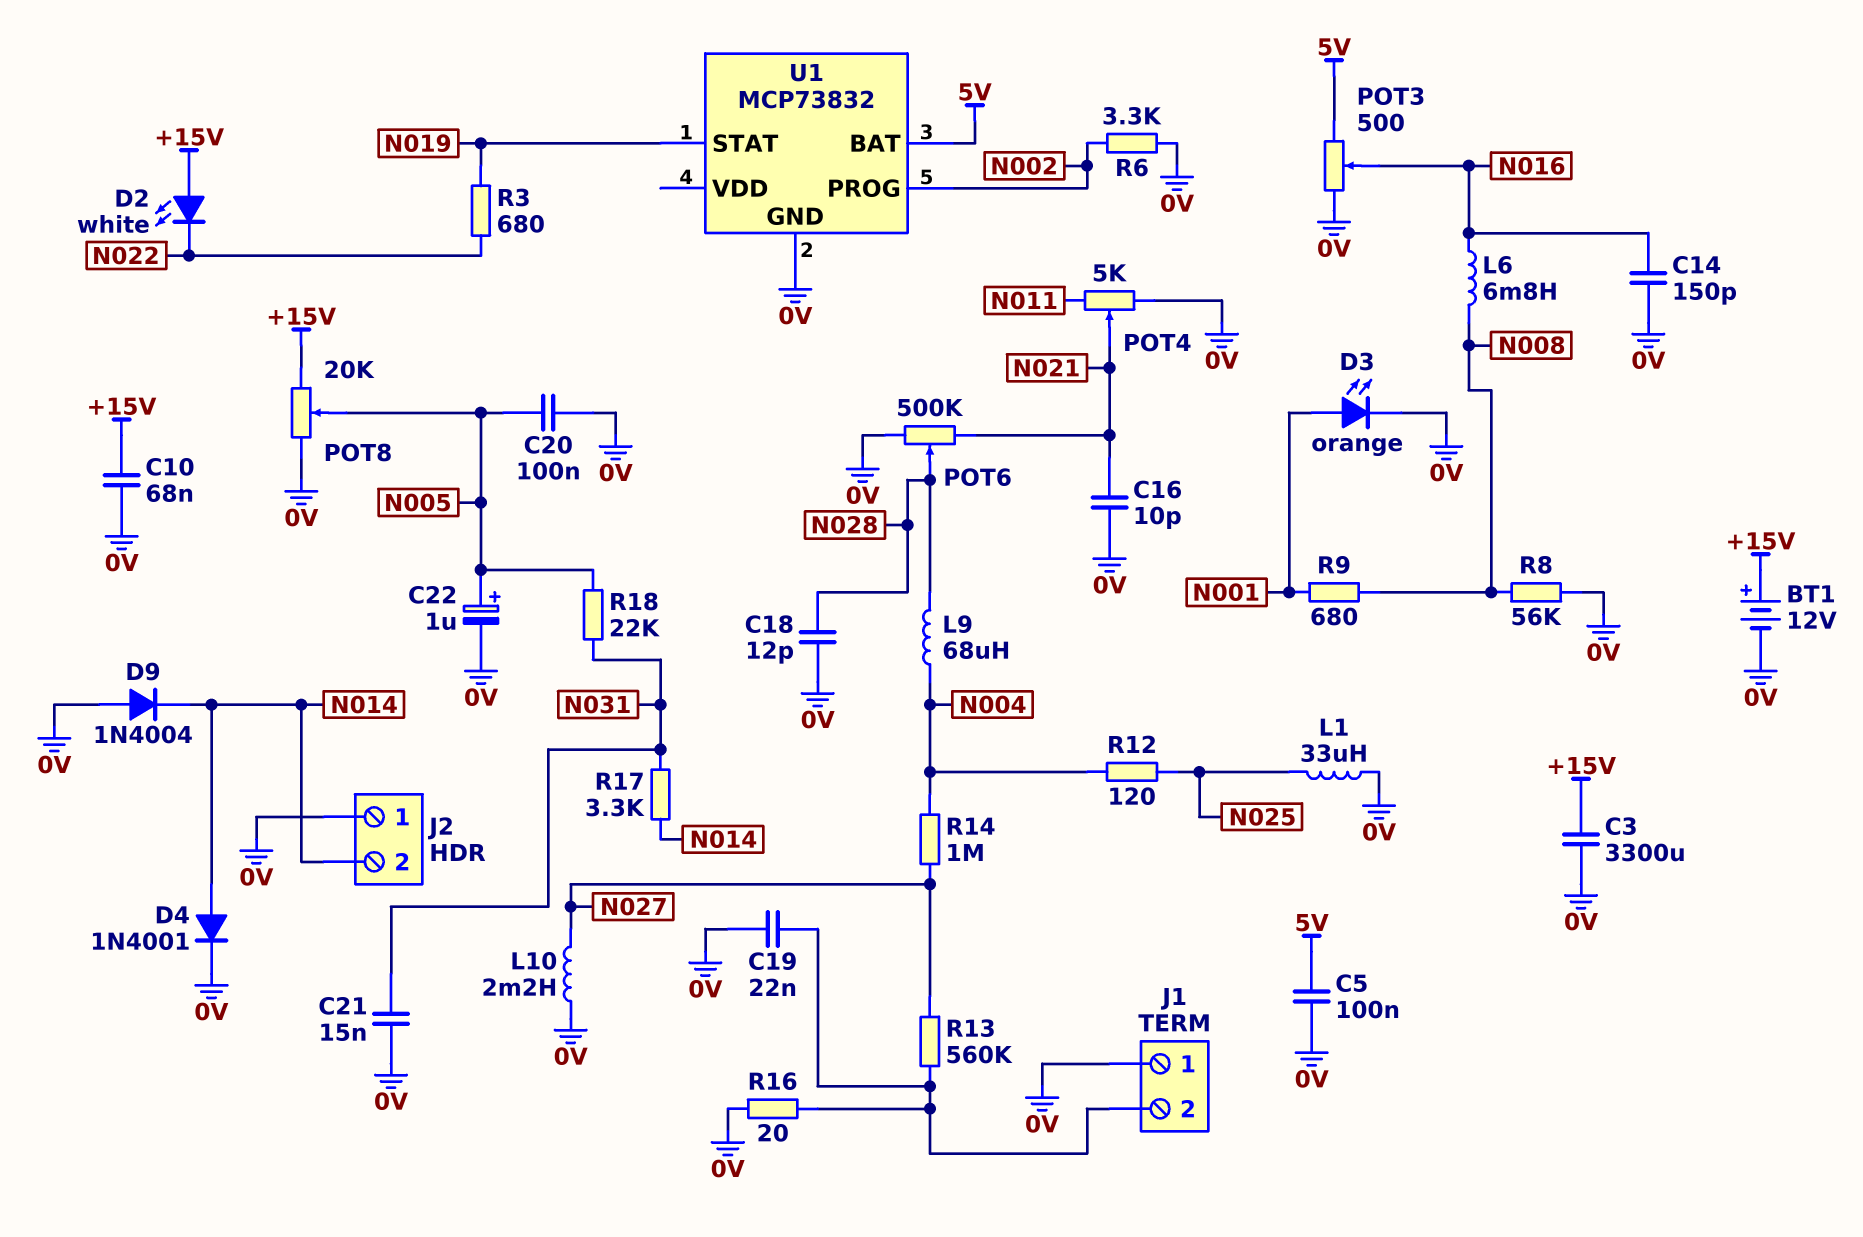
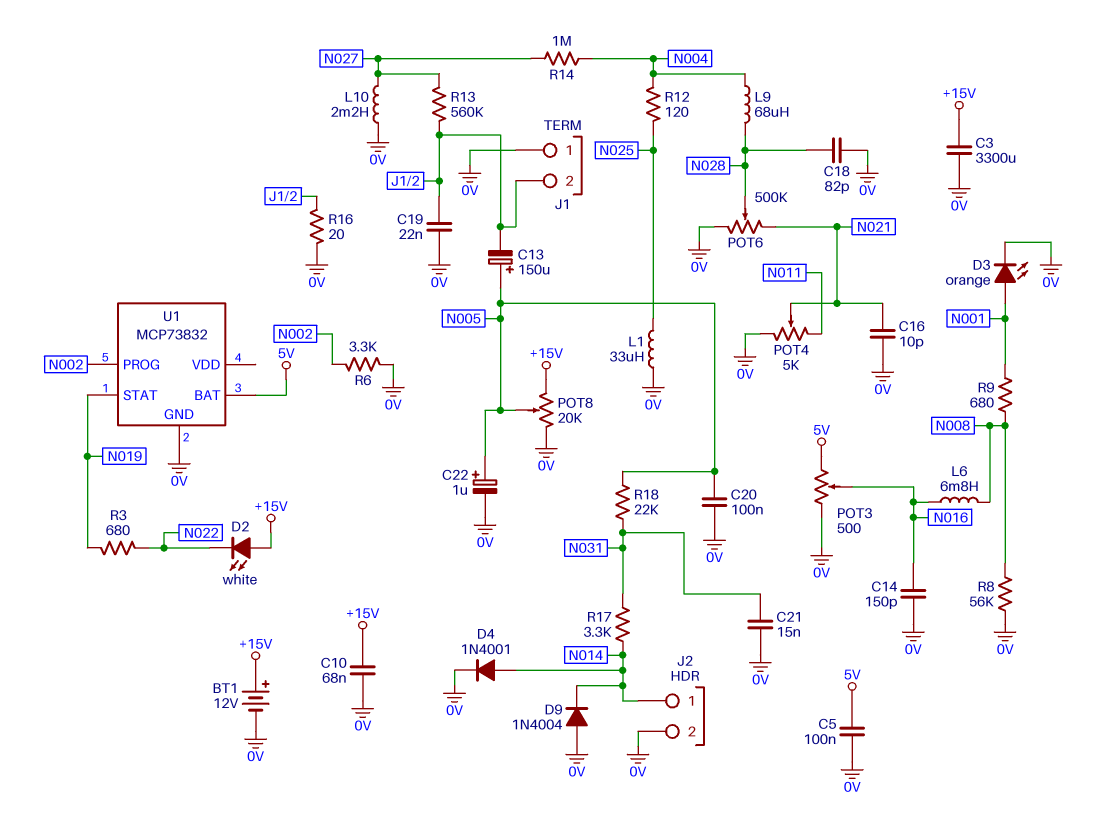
C13: none -> 150uF (plus N005, minus J1/2)
C18: 12pF (0V, N028) -> 82pF (0V, N028)
J2 pin 1: 0V -> N014
J2 pin 2: N014 -> 0V

